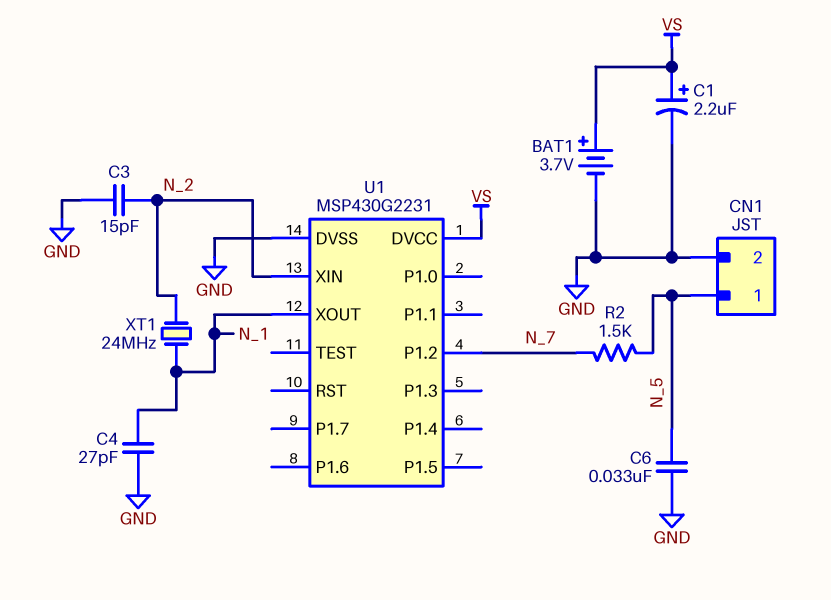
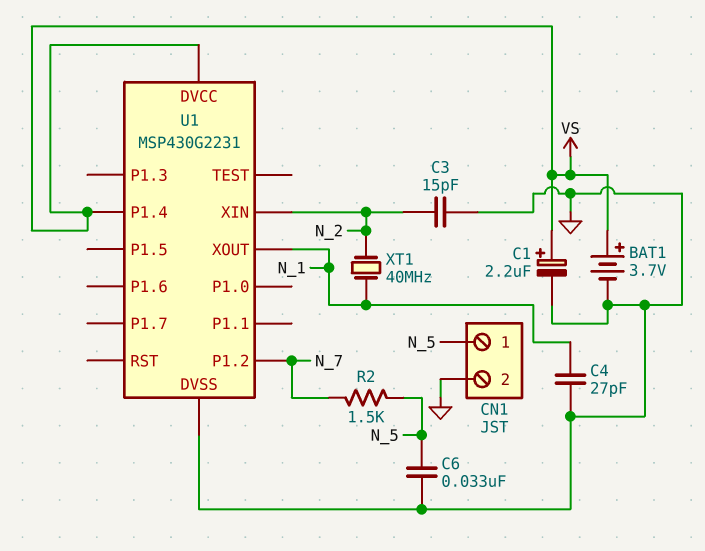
U1 pin P1.4: none -> VS
XT1: 24MHz (N_1, N_2) -> 40MHz (N_1, N_2)

